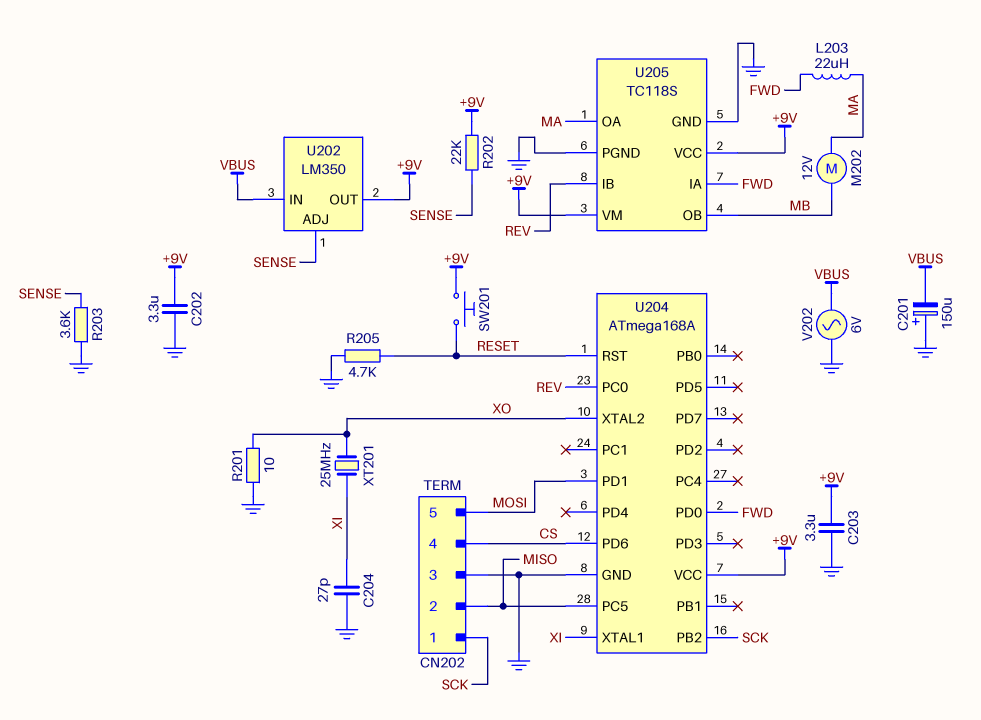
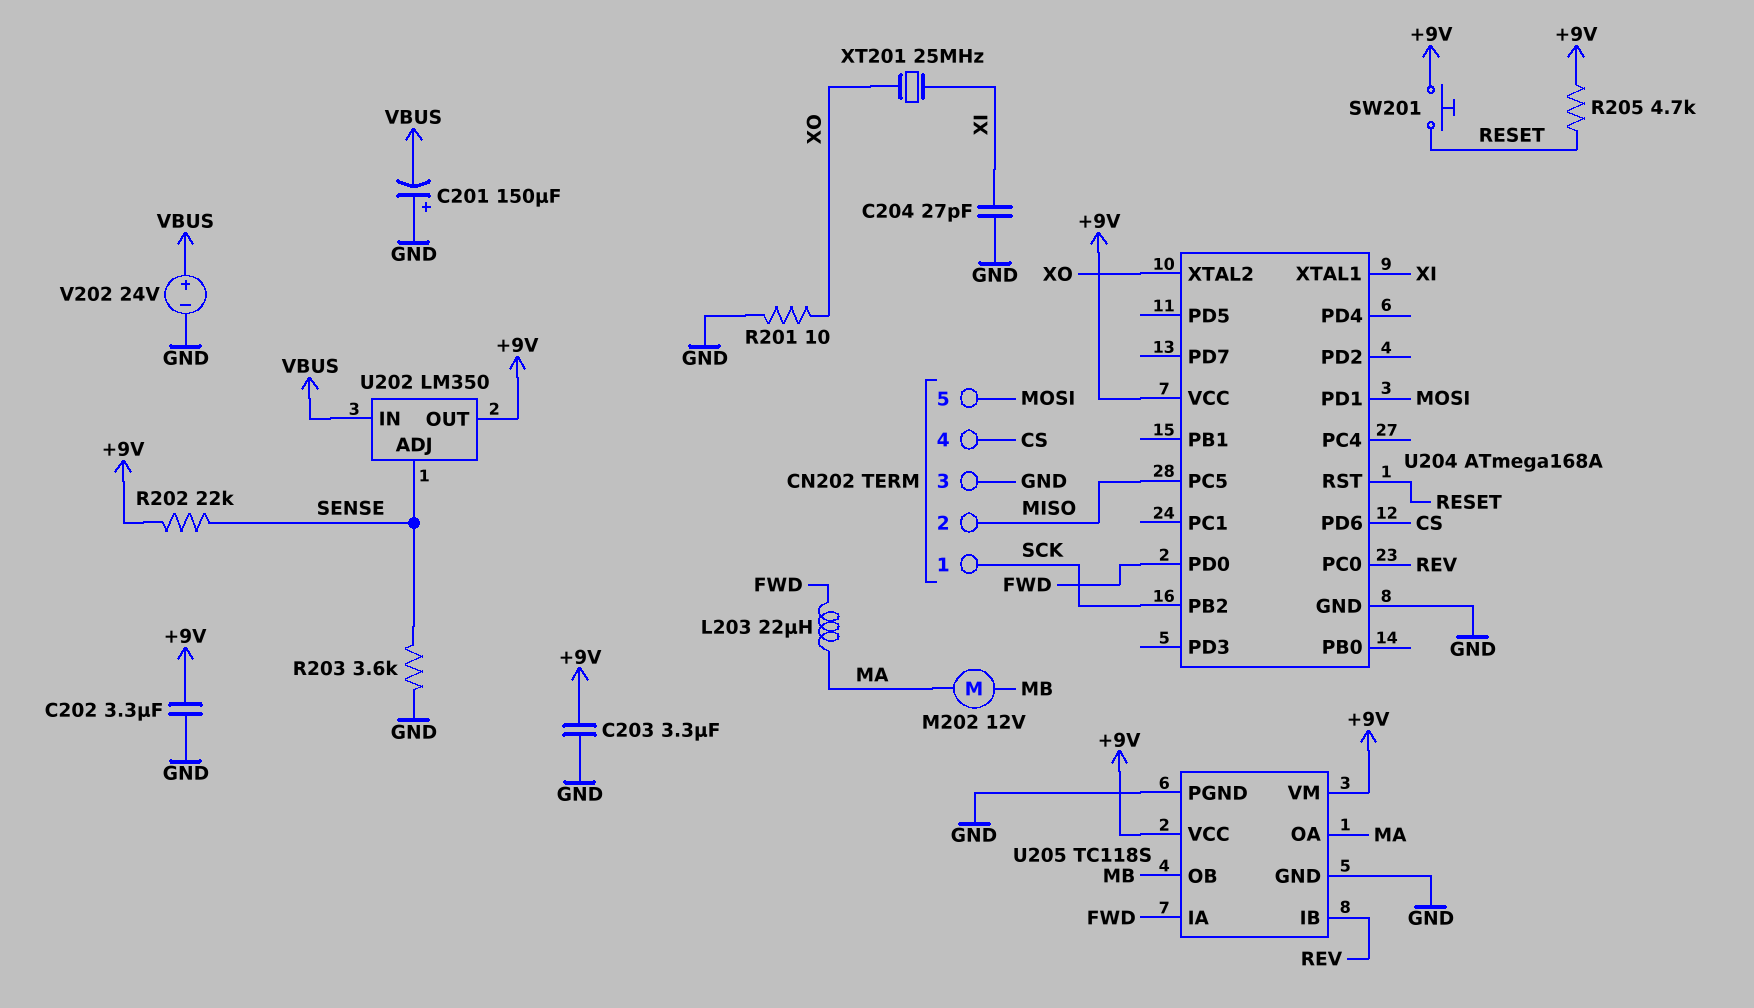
R205: 4.7k (GND, RESET) -> 4.7k (+9V, RESET)
V202: AC 6V (GND, VBUS) -> 24V (plus VBUS, minus GND)

